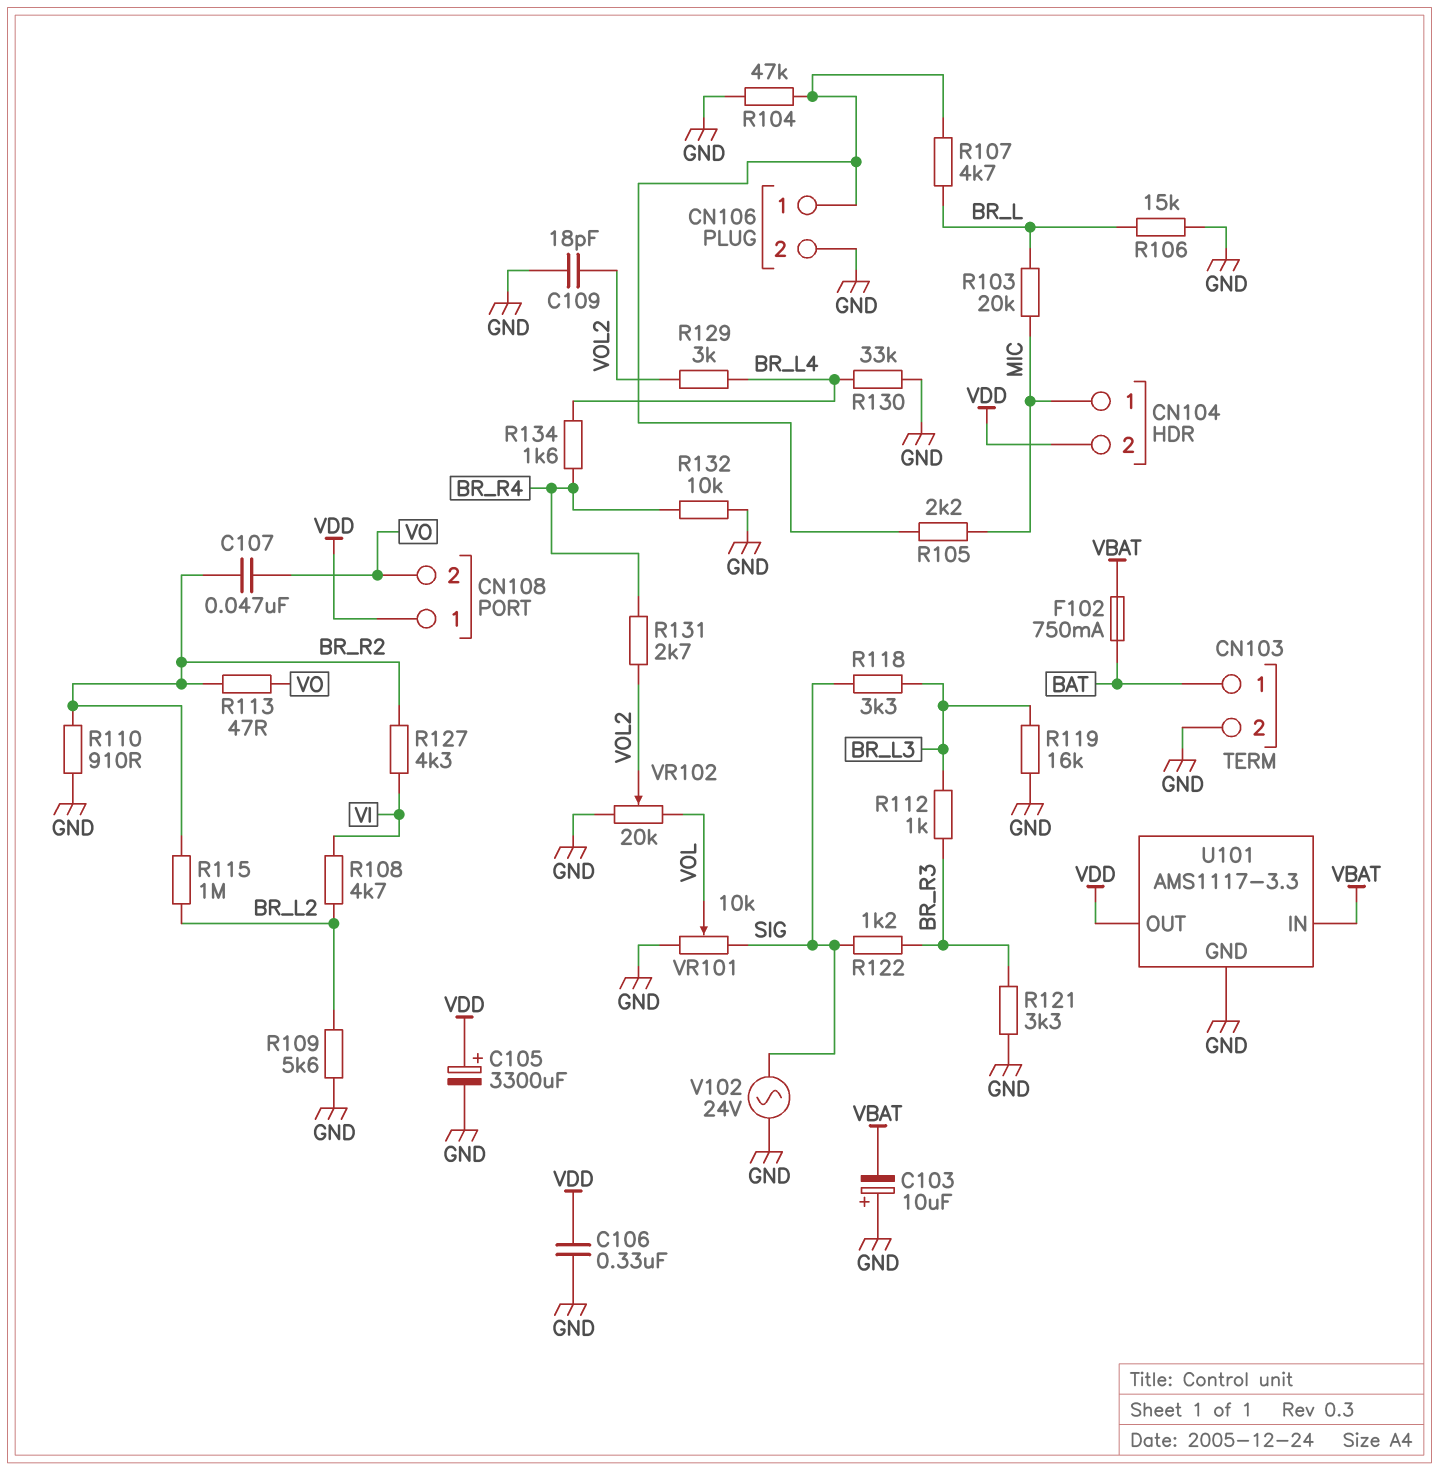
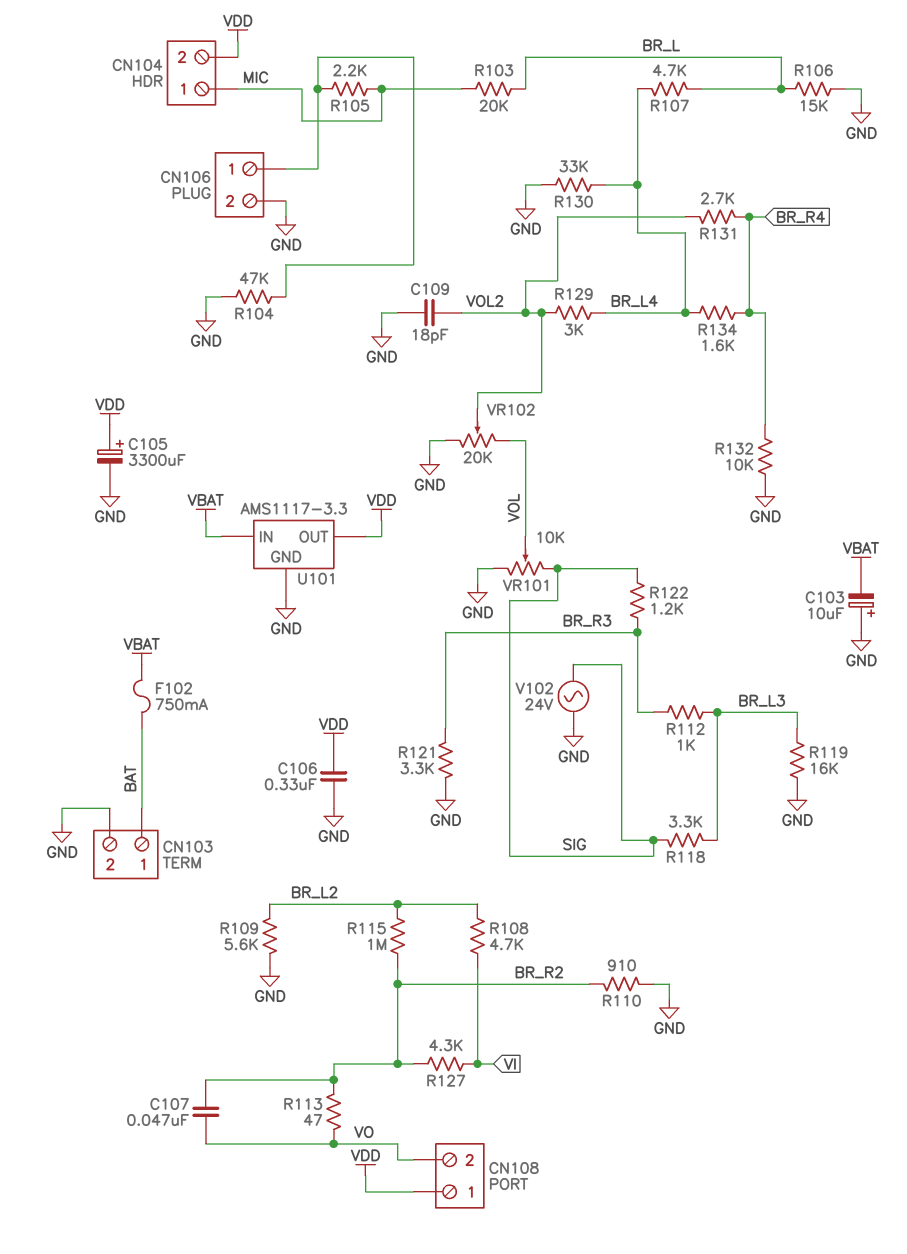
R107: 4.7k (BR_L, CN106/1) -> 4.7k (BR_L, BR_L4)

